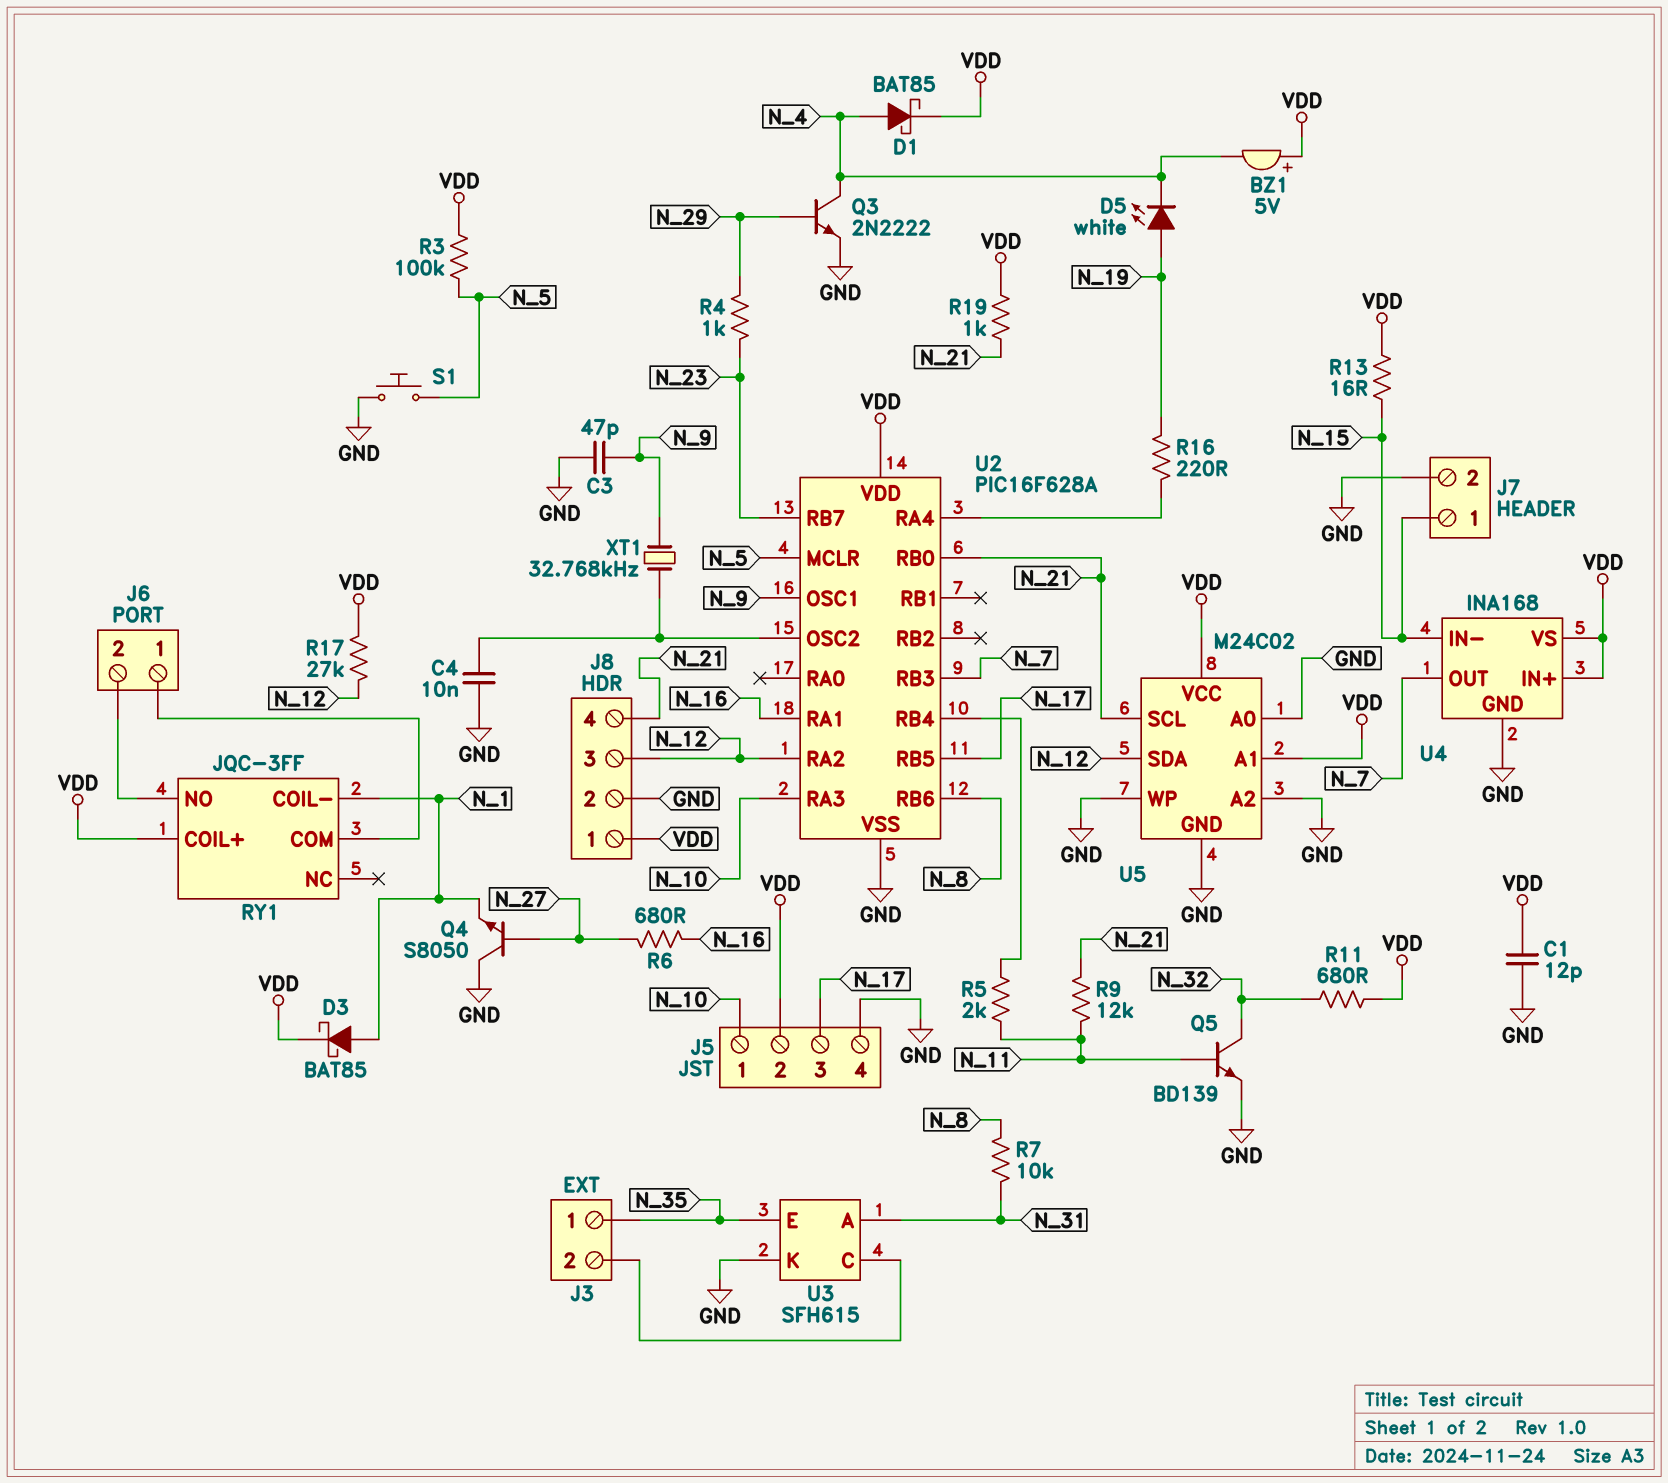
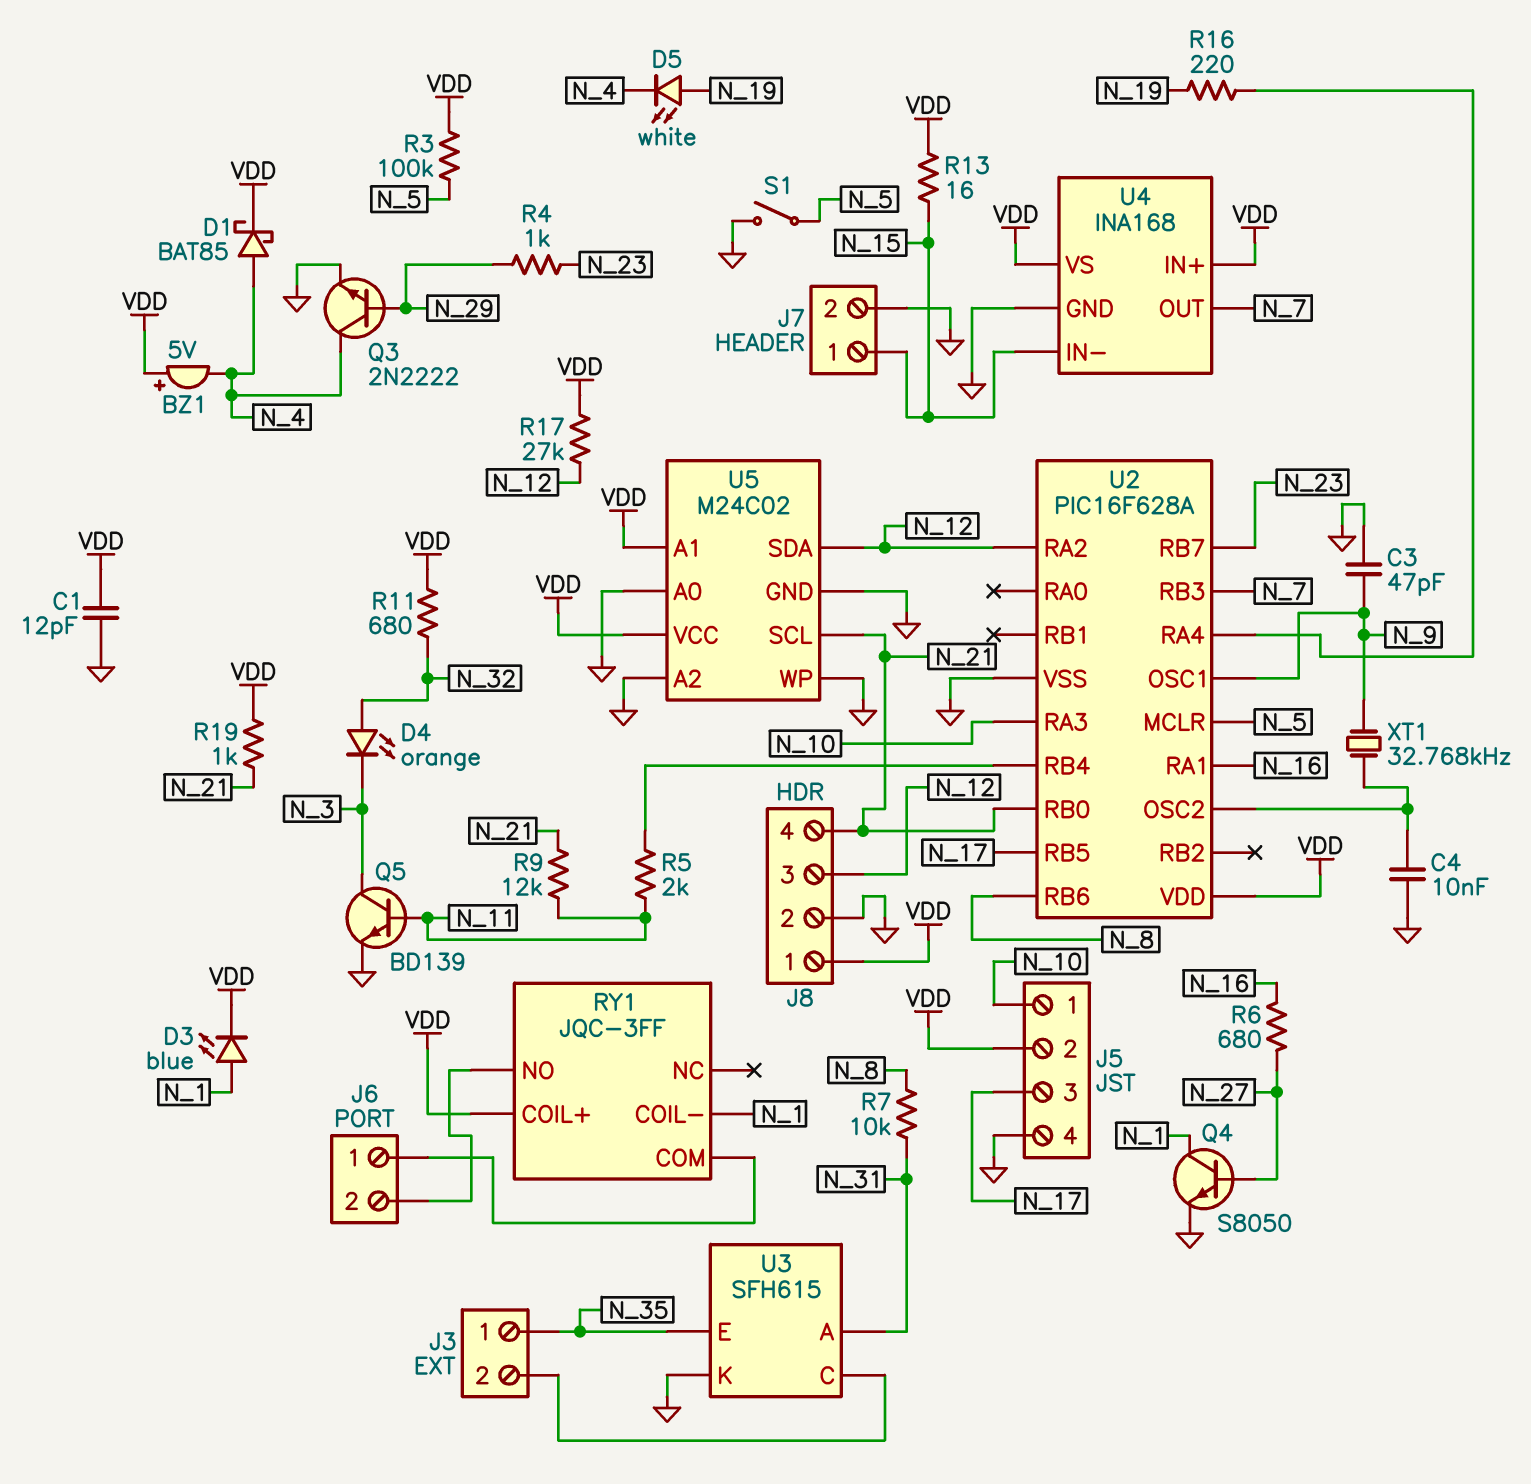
D3: schottky BAT85 (A N_1, K VDD) -> LED blue (A N_1, K VDD)
D4: none -> LED orange (A N_32, K N_3)
Q4: NPN S8050 (B N_27, C GND, E N_1) -> NPN S8050 (B N_27, C N_1, E GND)
Q5: NPN BD139 (B N_11, C N_32, E GND) -> NPN BD139 (B N_11, C N_3, E GND)
S1: button (GND, N_5) -> switch (GND, N_5)

